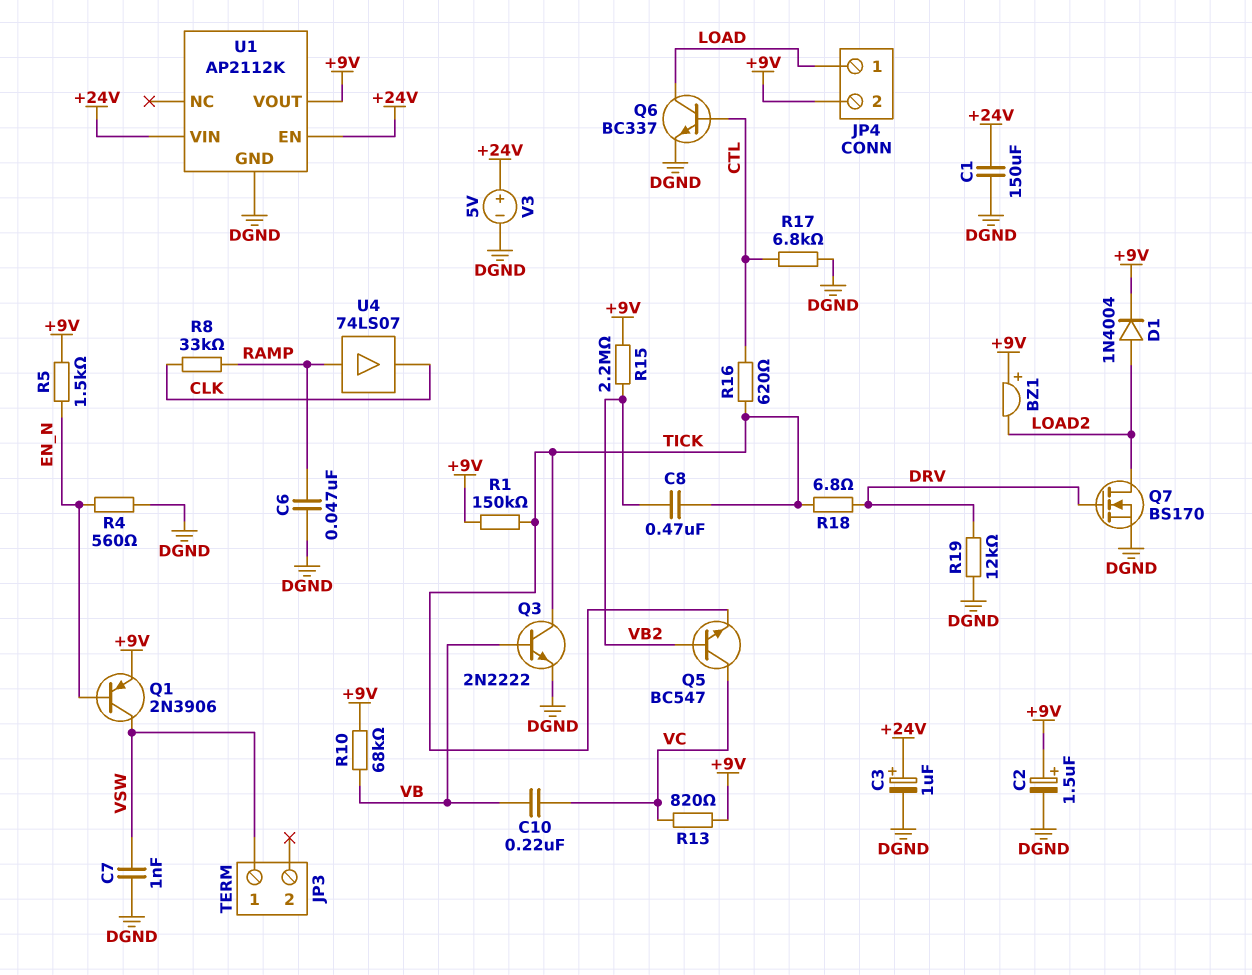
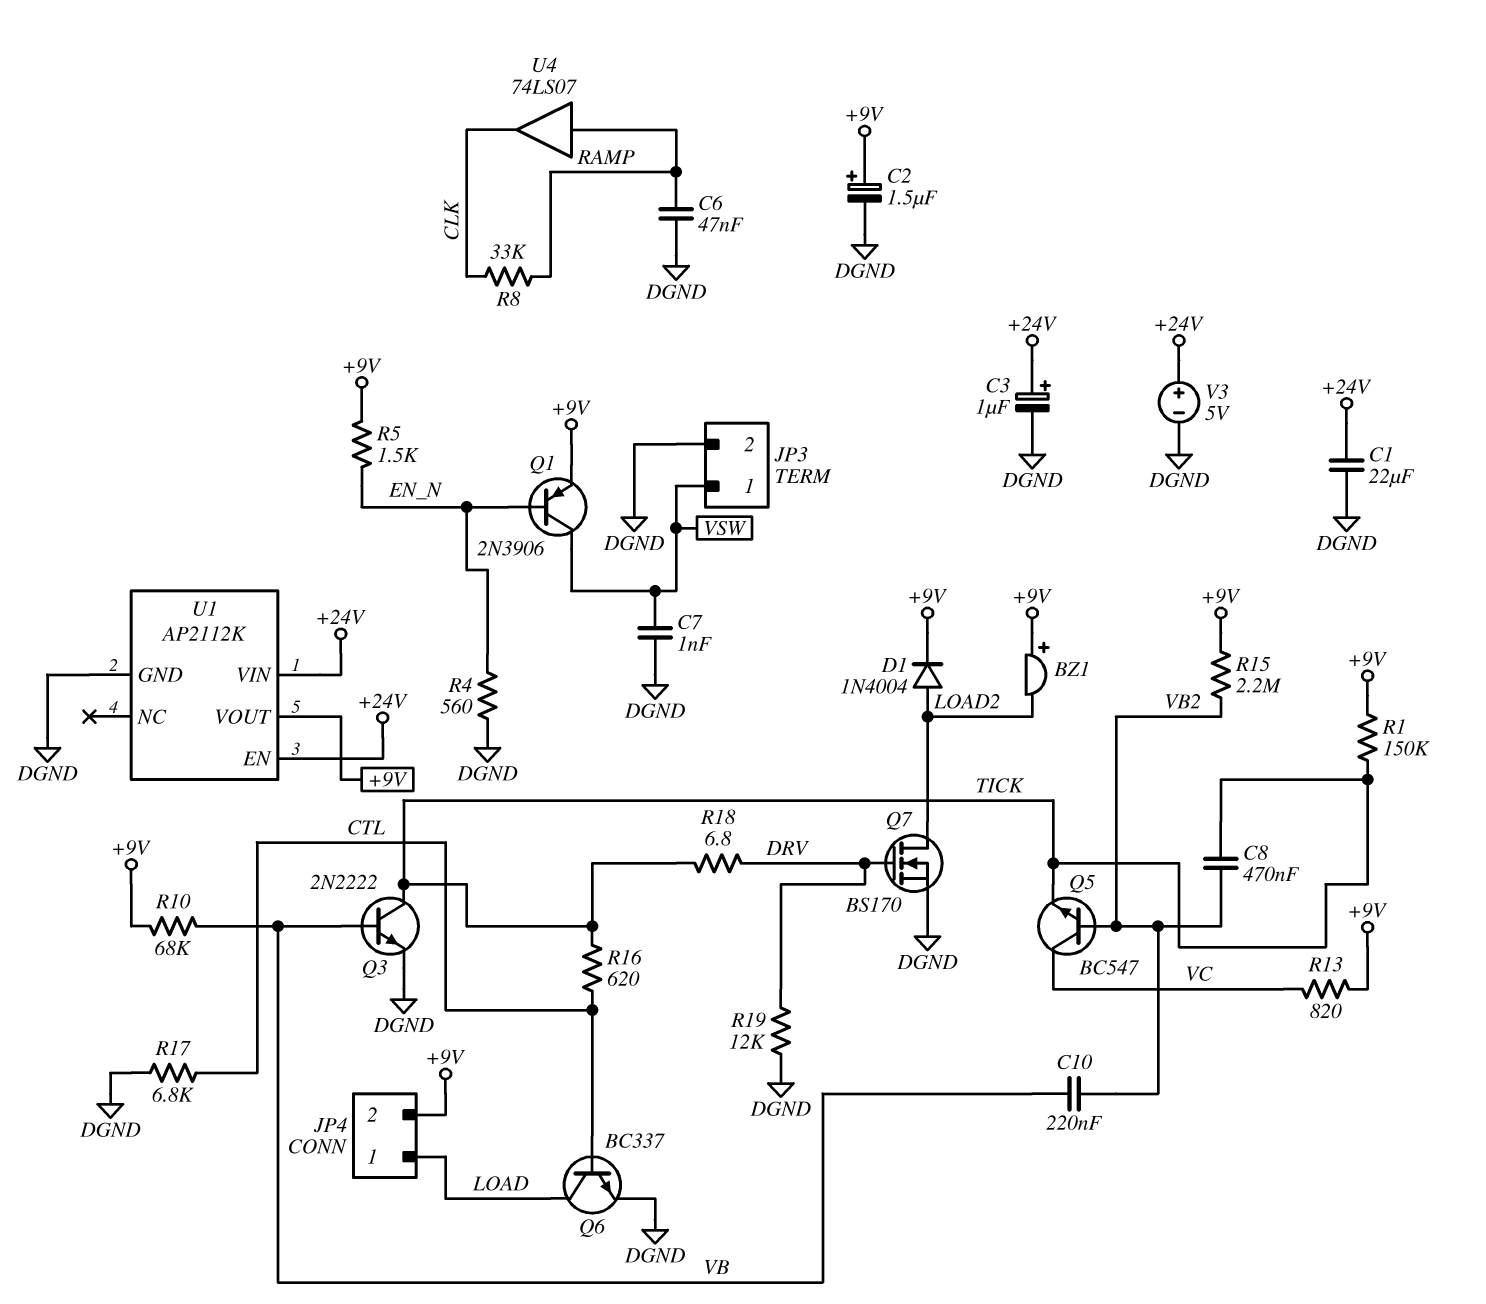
C1: 150uF (+24V, DGND) -> 22uF (+24V, DGND)
C10: 220nF (VB, VC) -> 220nF (VB, VB2)
JP3 pin 2: none -> DGND

